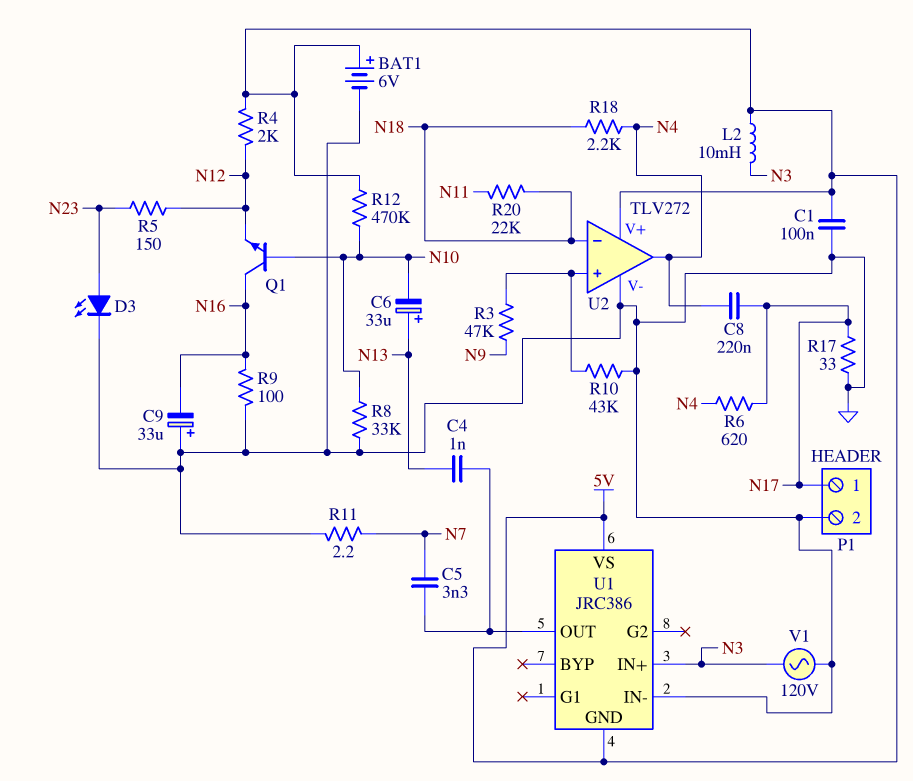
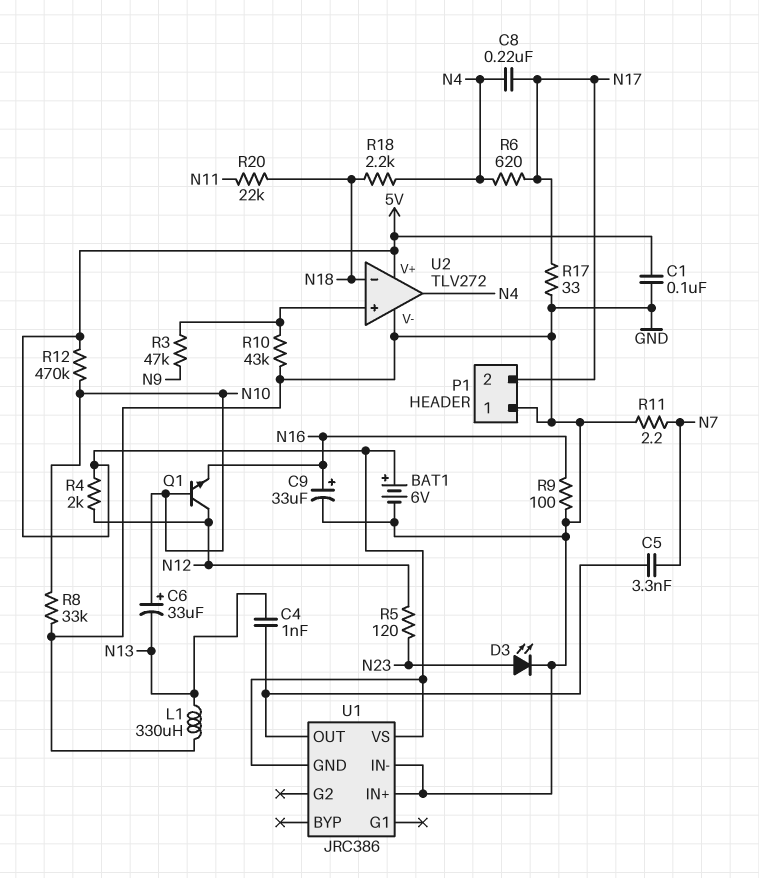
C6: 33uF (plus N13, minus N10) -> 33uF (plus N10, minus N13)
C9: 33uF (plus GND, minus N16) -> 33uF (plus N16, minus GND)
L1: none -> 330uH (GND, N13)
L2: 10mH (5V, N3) -> none
P1 pin 1: N17 -> GND
P1 pin 2: GND -> N17
Q1: NPN (B N10, C N16, E N12) -> NPN (B N10, C N12, E N16)
R5: 150 (N12, N23) -> 120 (N12, N23)
U1 pin IN+: N3 -> GND
V1: AC 120V (GND, N3) -> none

